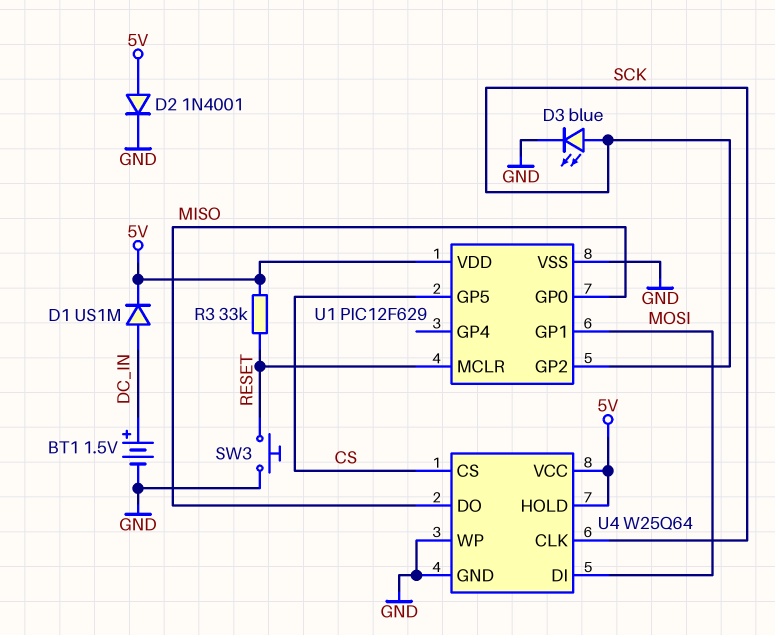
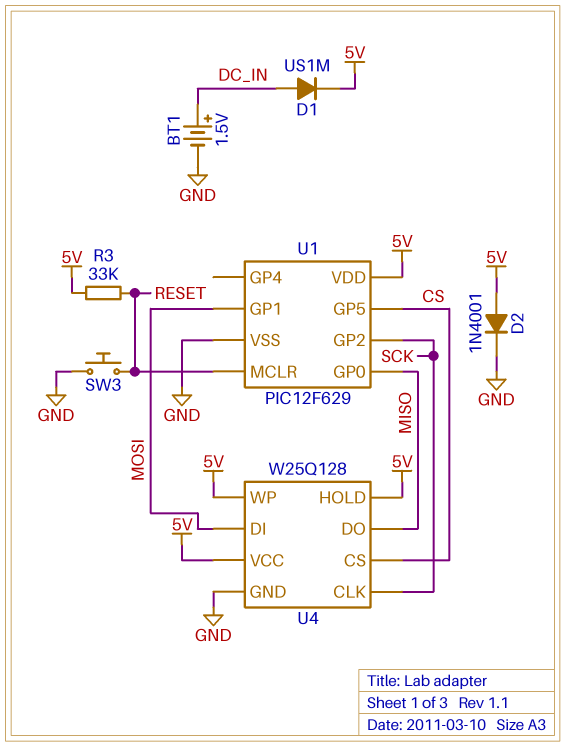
D3: LED blue (A SCK, K GND) -> none
U4: W25Q64 -> W25Q128
U4 pin WP: GND -> 5V

